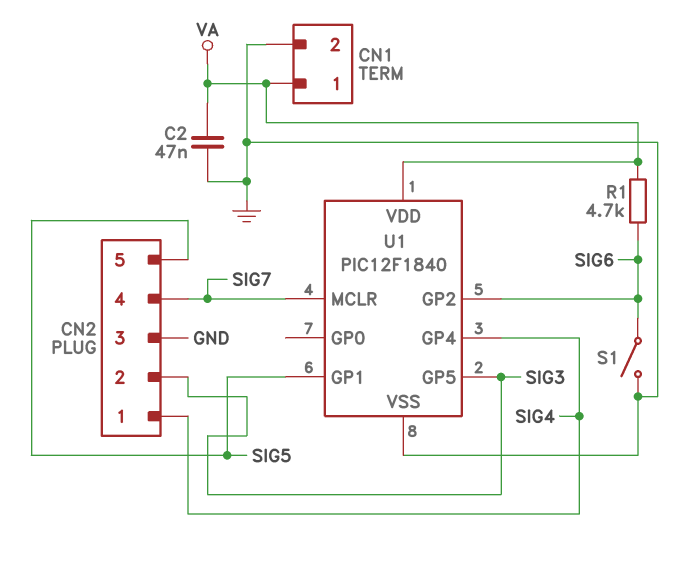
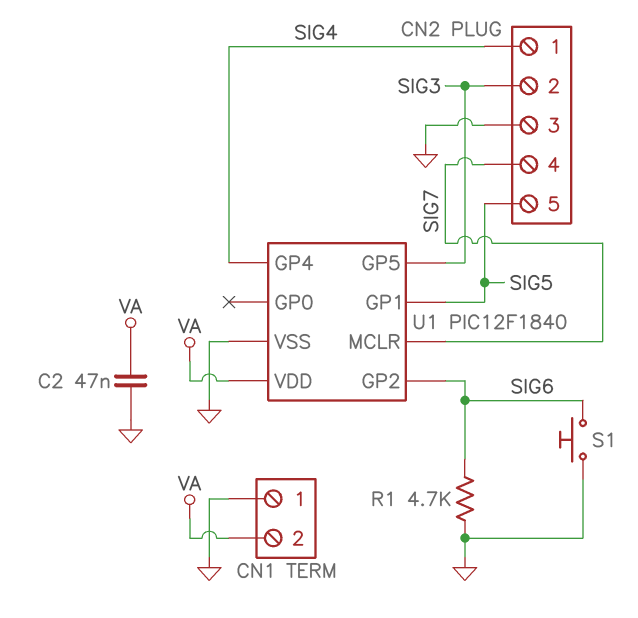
CN1 pin 1: VA -> GND
CN1 pin 2: GND -> VA
R1: 4.7k (SIG6, VA) -> 4.7k (GND, SIG6)
S1: switch (GND, SIG6) -> button (GND, SIG6)

